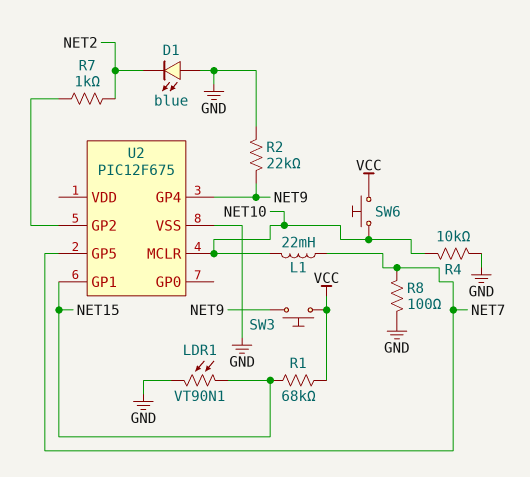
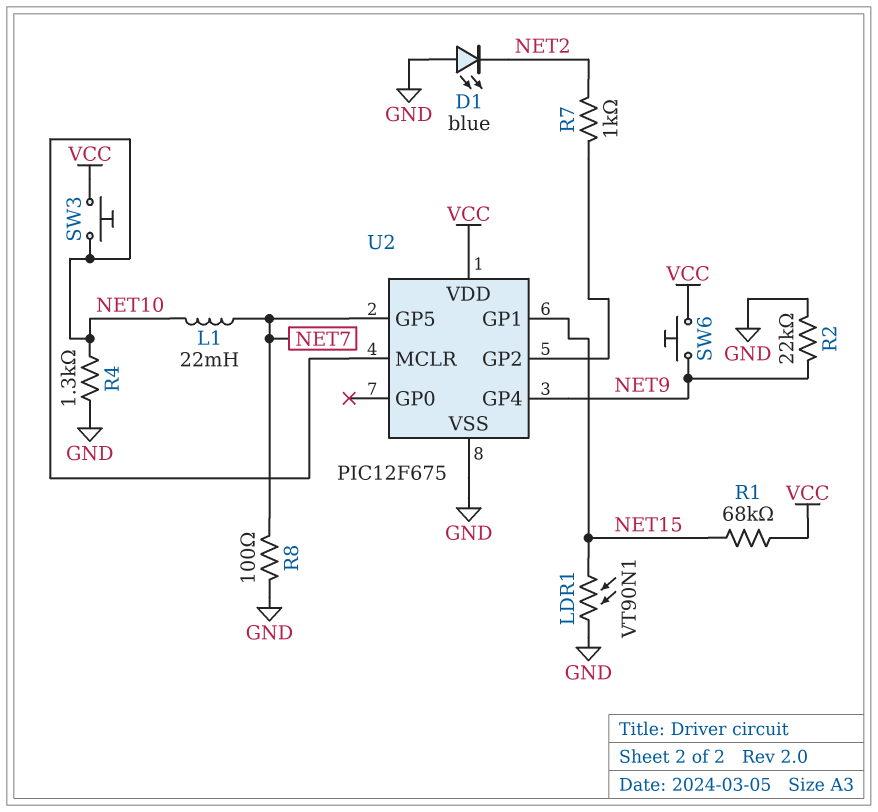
R4: 10k (GND, NET10) -> 1.3k (GND, NET10)
SW3: button (NET9, VCC) -> button (NET10, VCC)
SW6: button (NET10, VCC) -> button (NET9, VCC)
U2 pin VDD: none -> VCC

